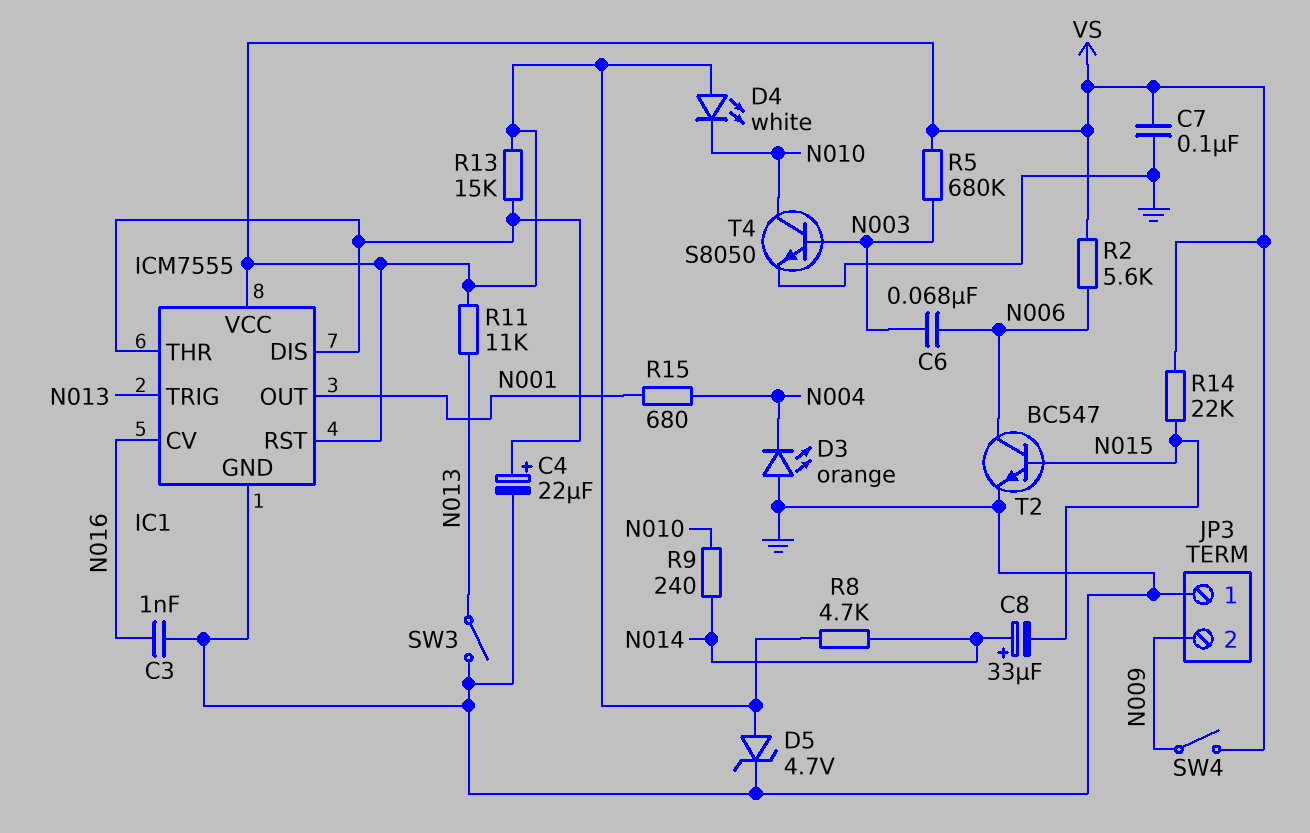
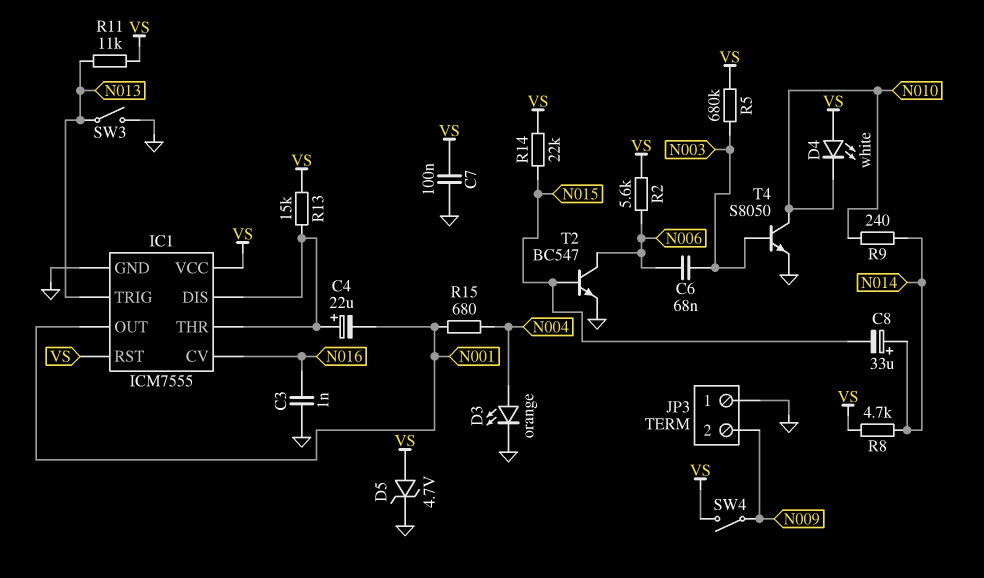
C4: 22uF (plus IC1/DIS, minus GND) -> 22uF (plus IC1/DIS, minus N001)
D3: LED orange (A GND, K N004) -> LED orange (A N004, K GND)

